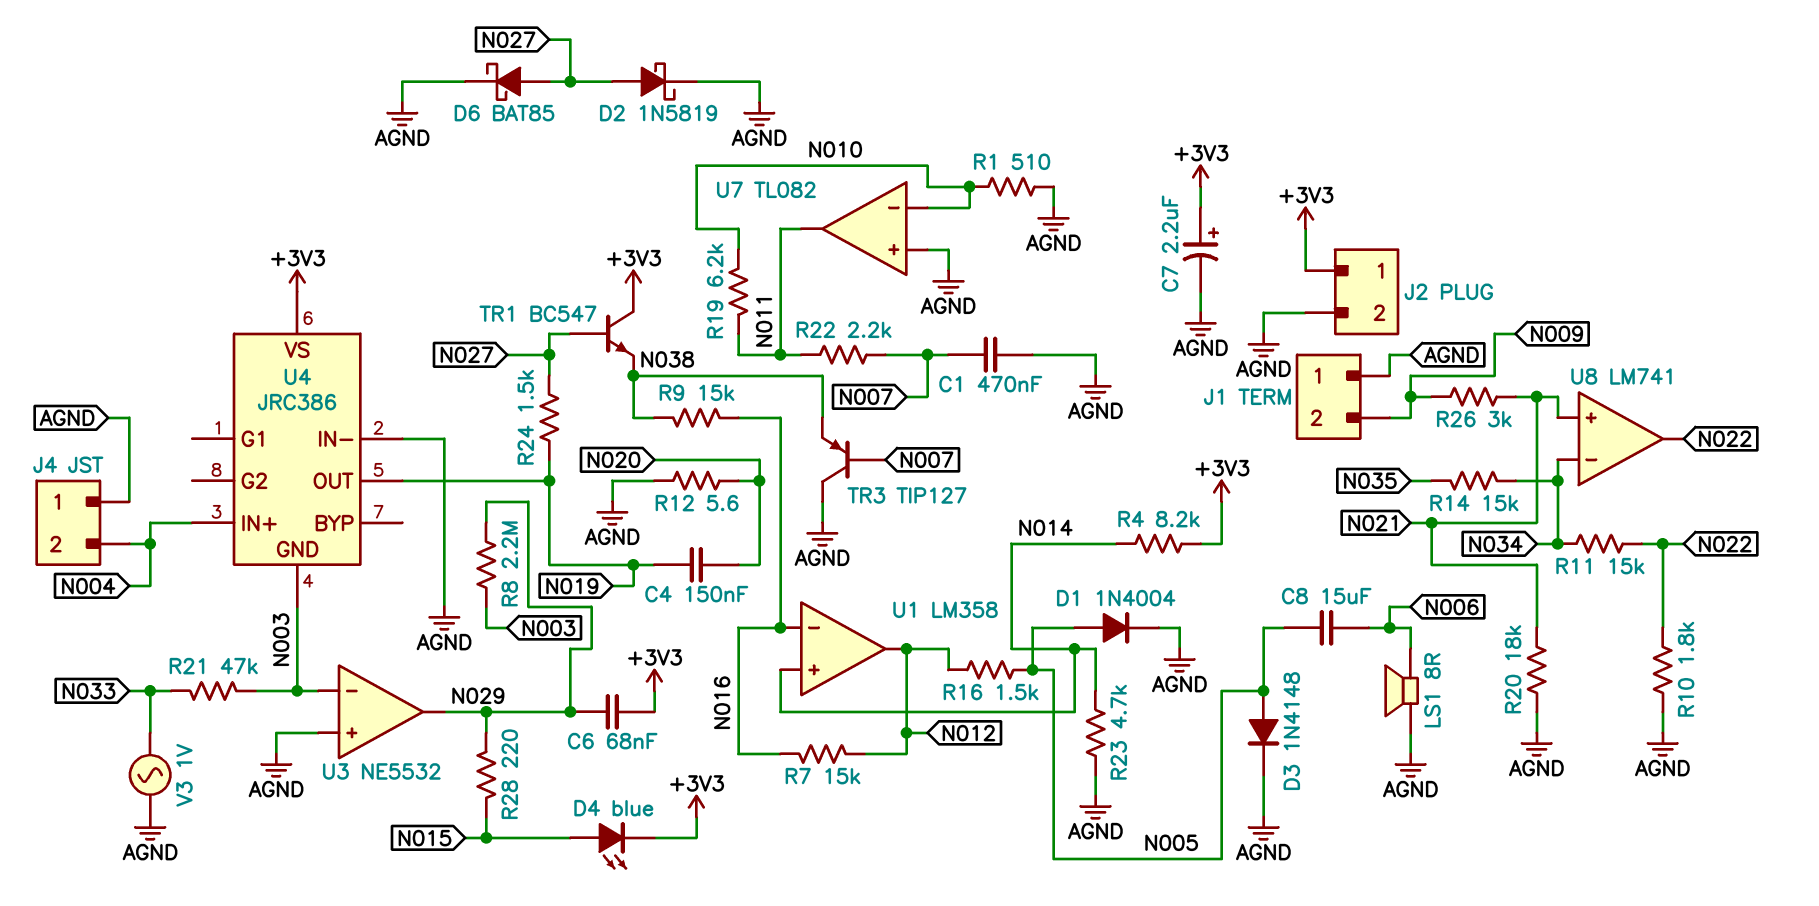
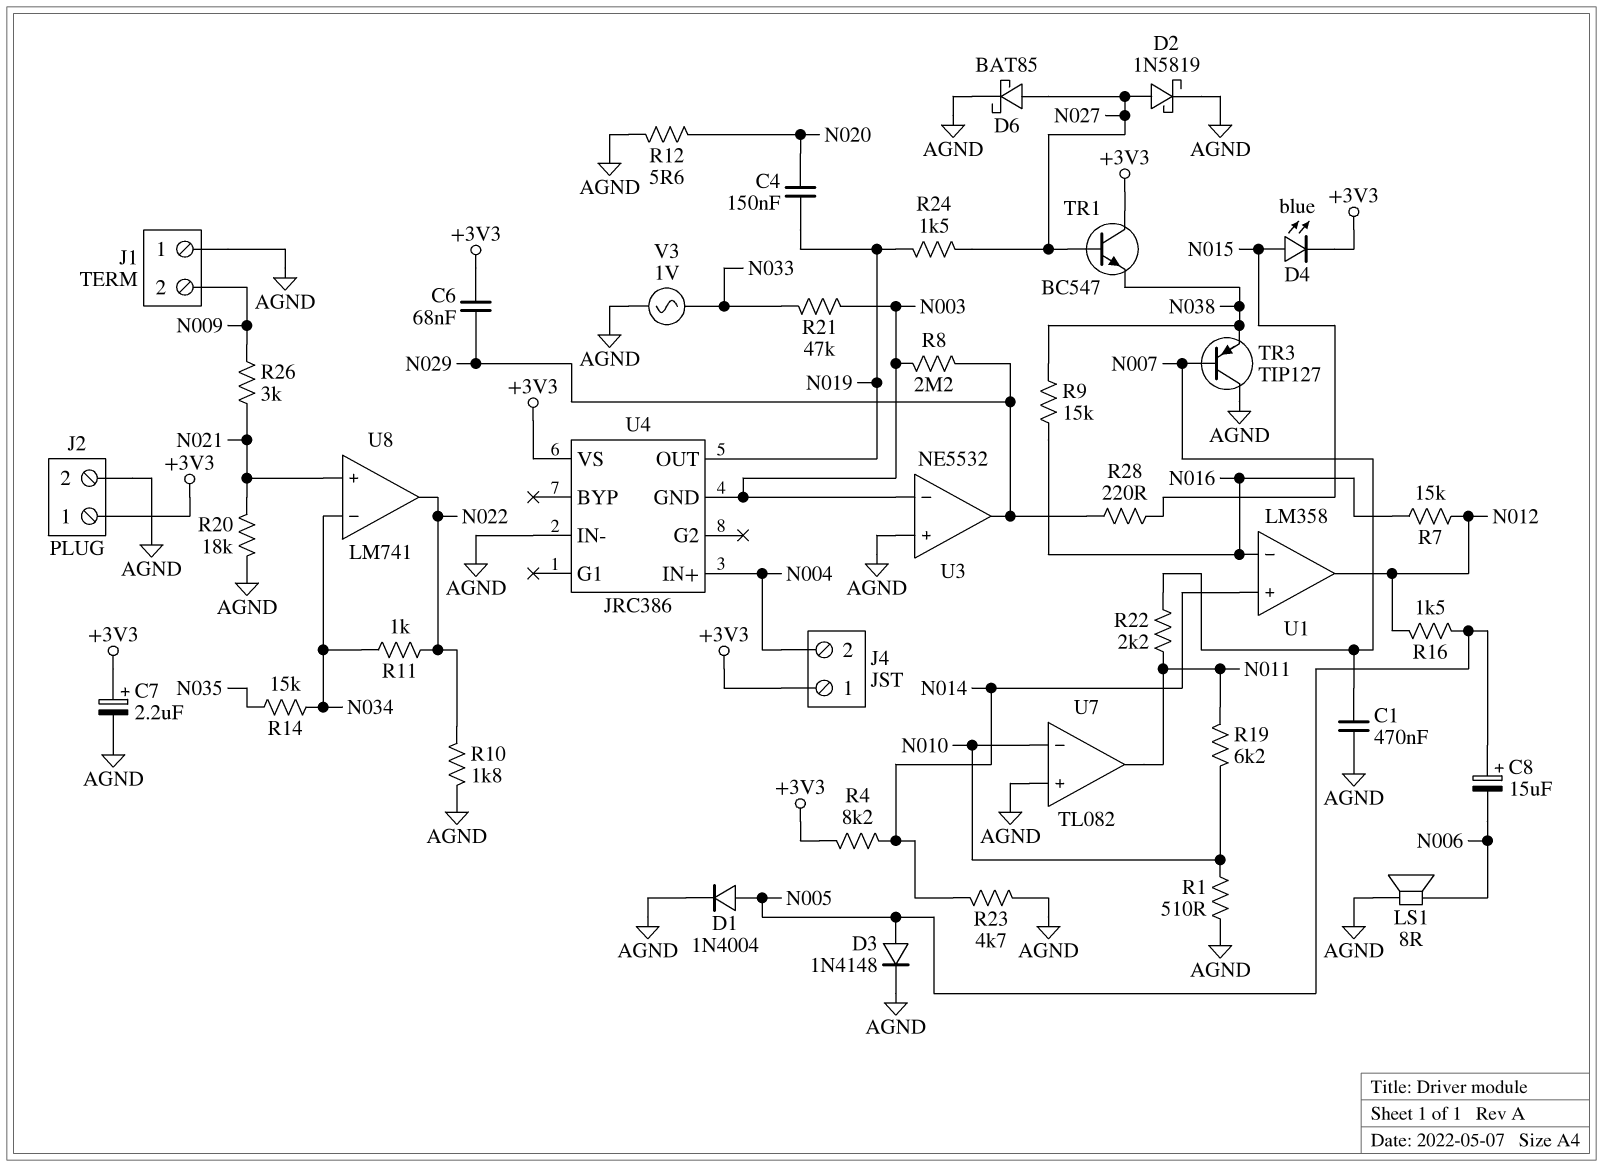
C8: 15uF (N005, N006) -> 15uF (plus N005, minus N006)
J4 pin 1: AGND -> +3V3
R11: 15k (N022, N034) -> 1k (N022, N034)

